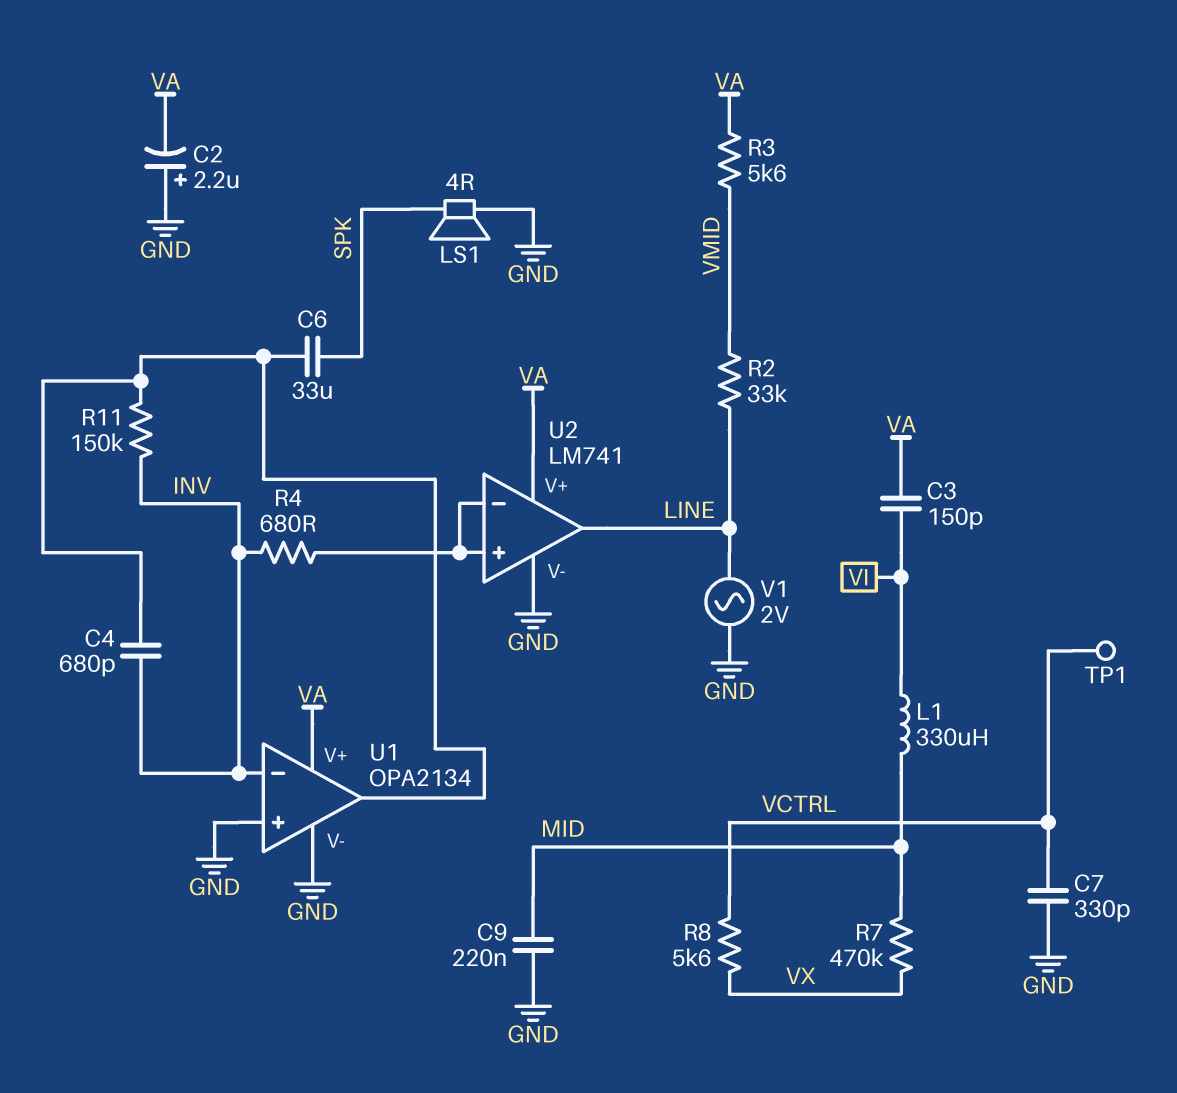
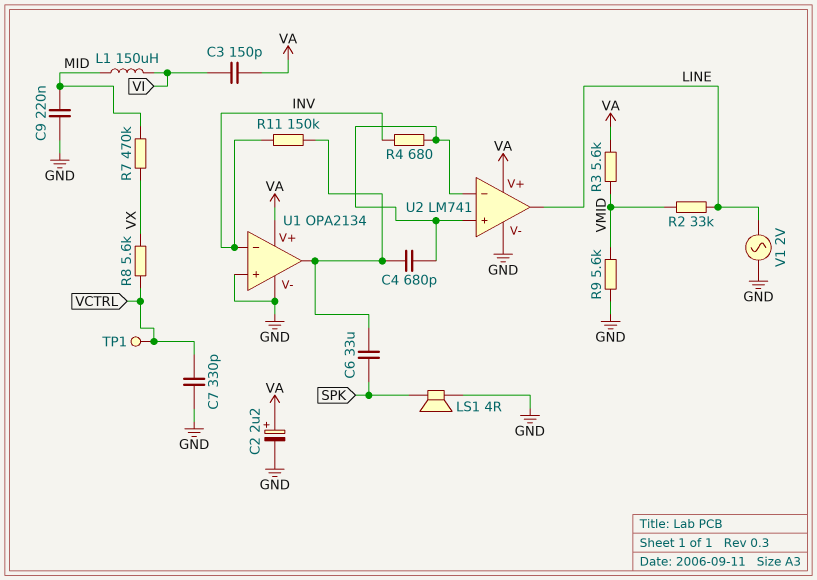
C2: 2.2uF (plus GND, minus VA) -> 2.2uF (plus VA, minus GND)
C4: 680pF (INV, U1/out) -> 680pF (U1/out, U2/in+)
L1: 330uH (MID, VI) -> 150uH (MID, VI)
R9: none -> 5.6k (GND, VMID)

